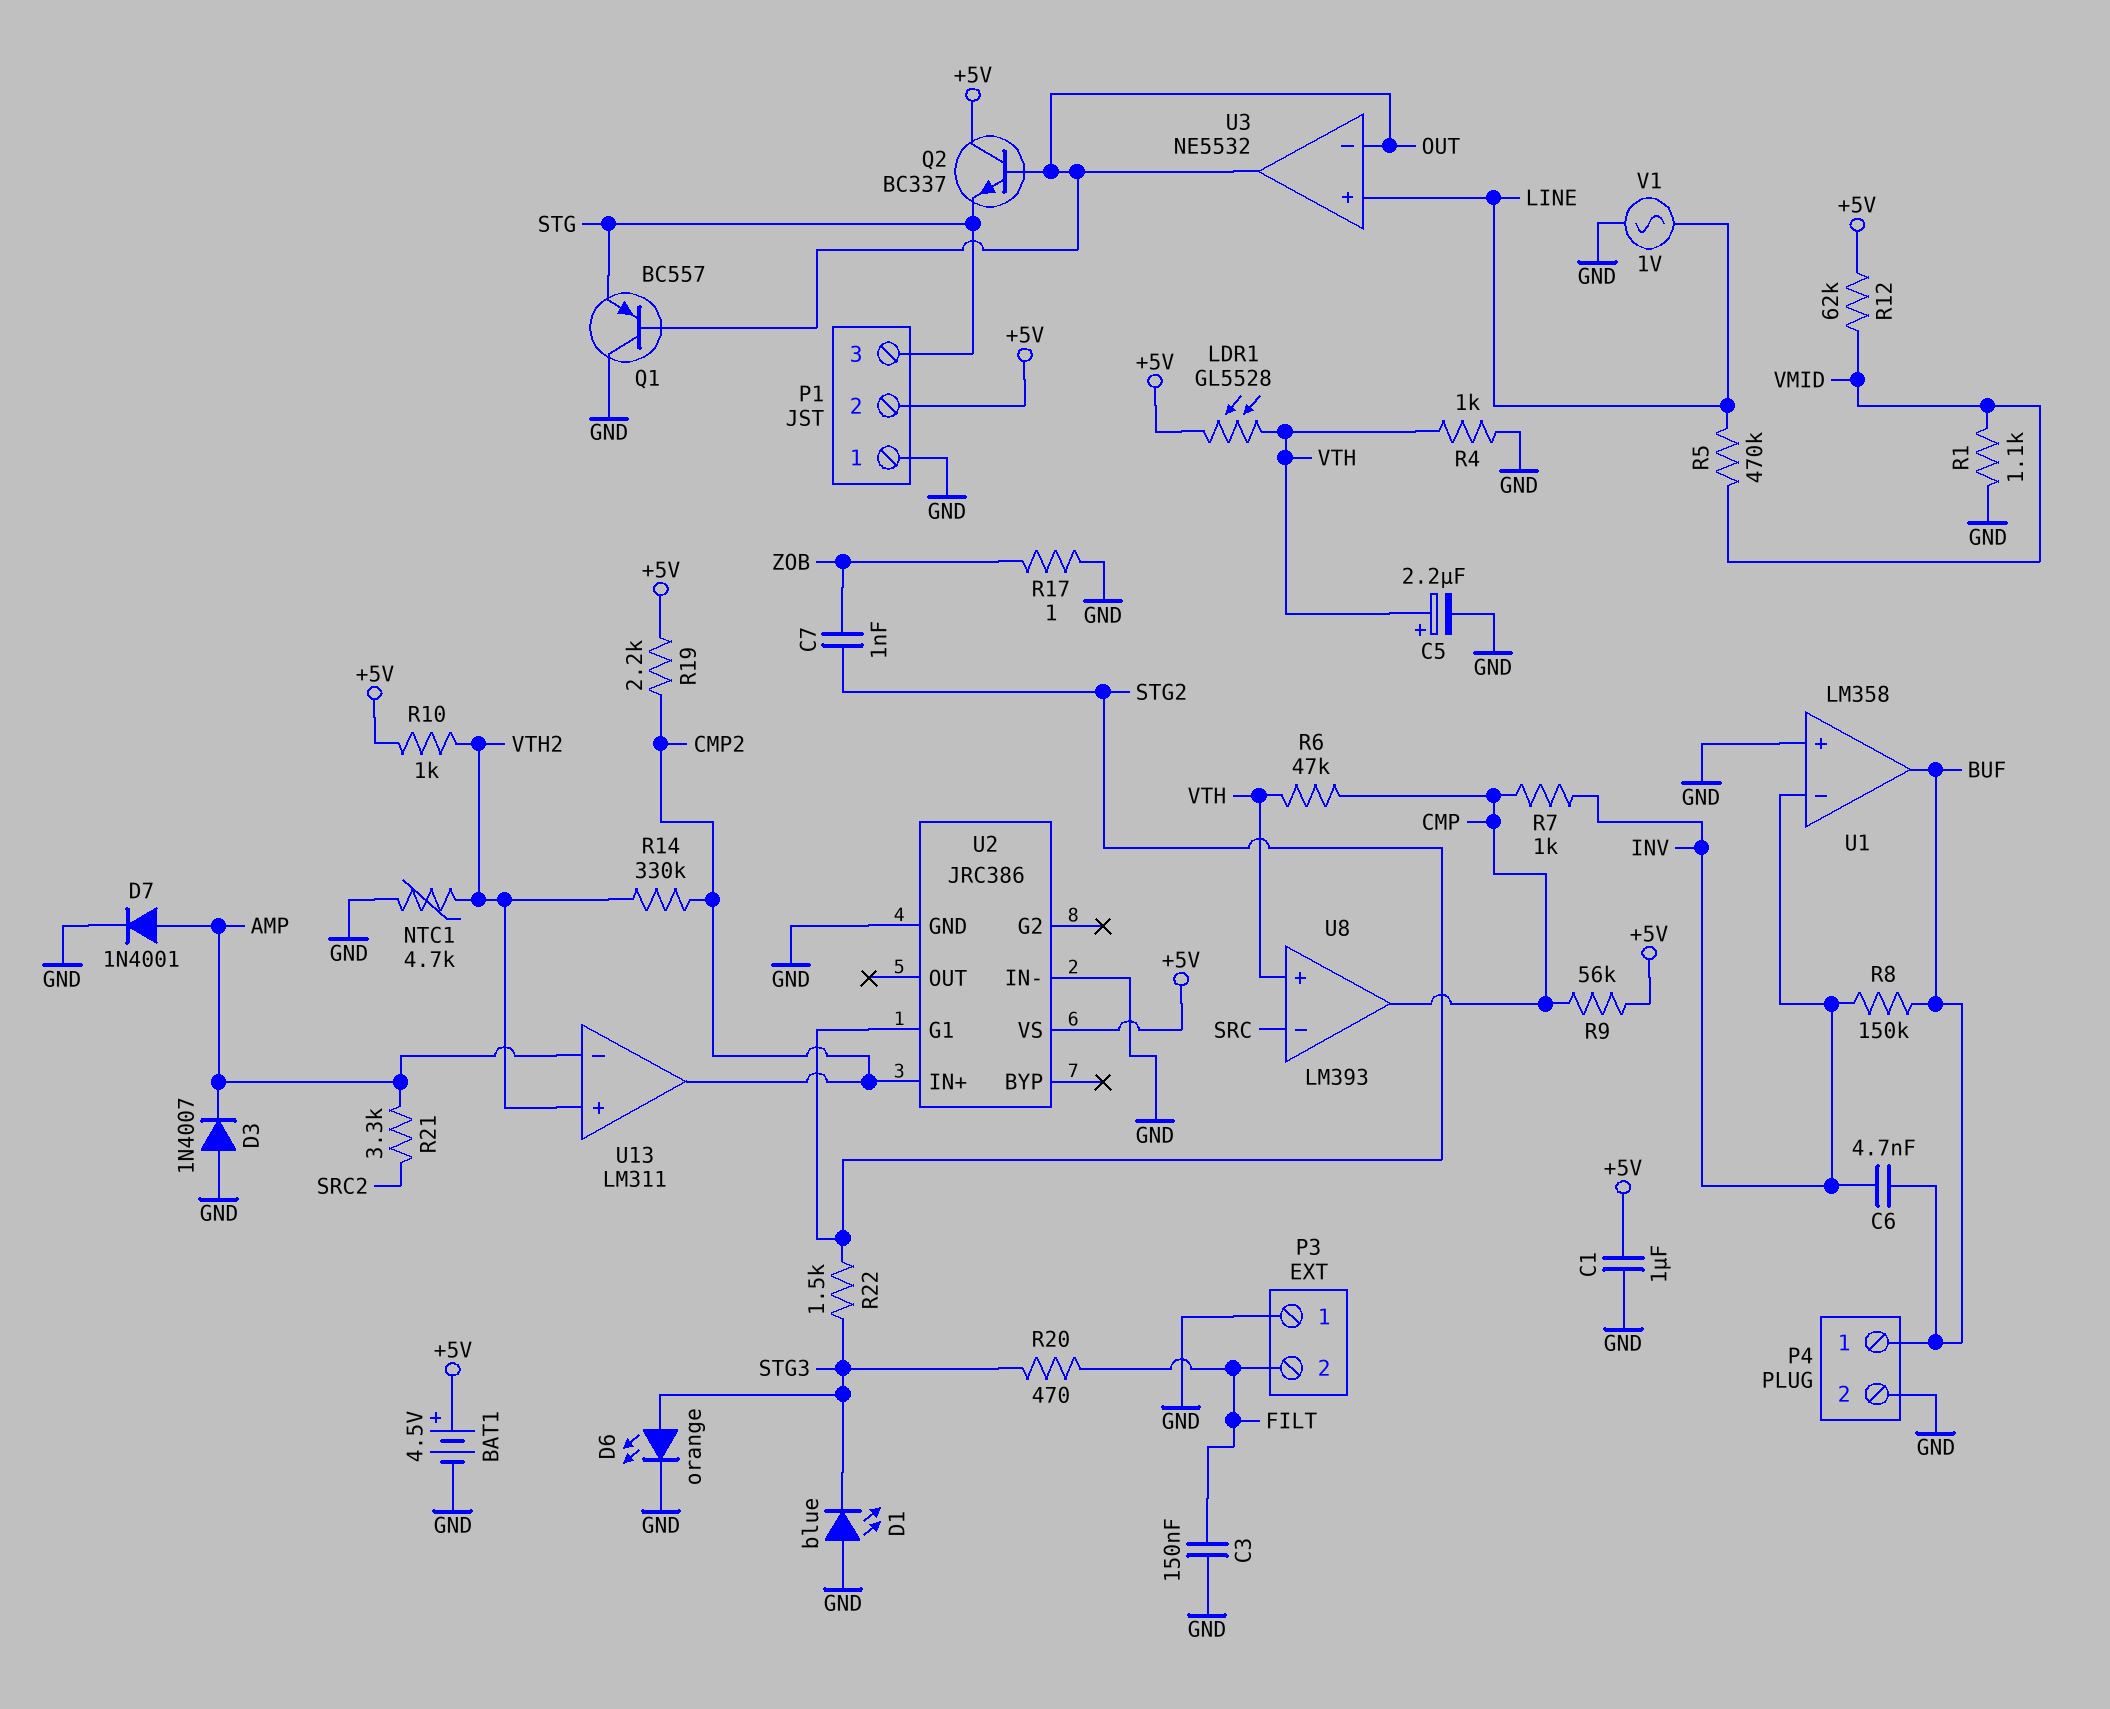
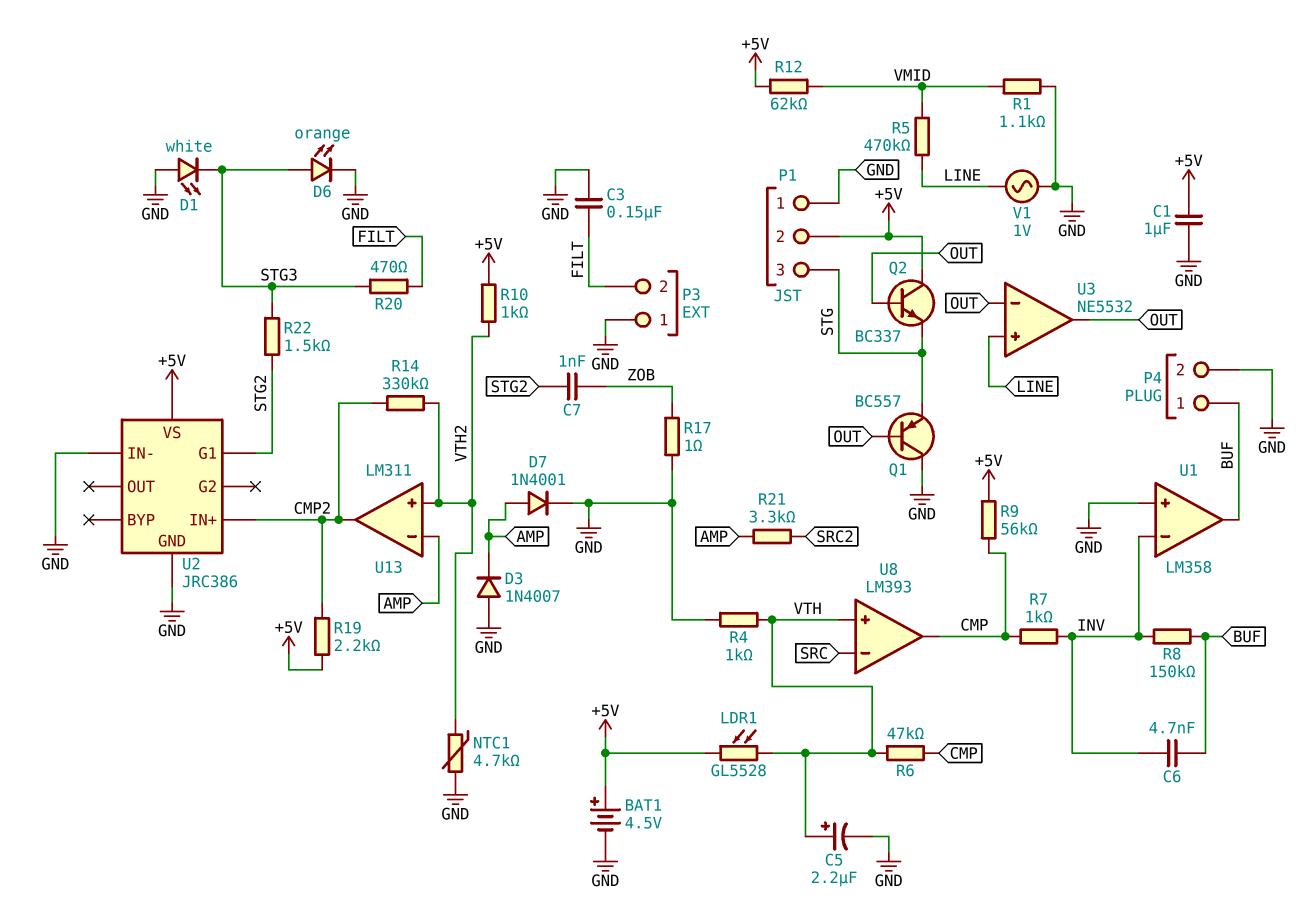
D1: LED blue (A GND, K STG3) -> LED white (A GND, K STG3)

